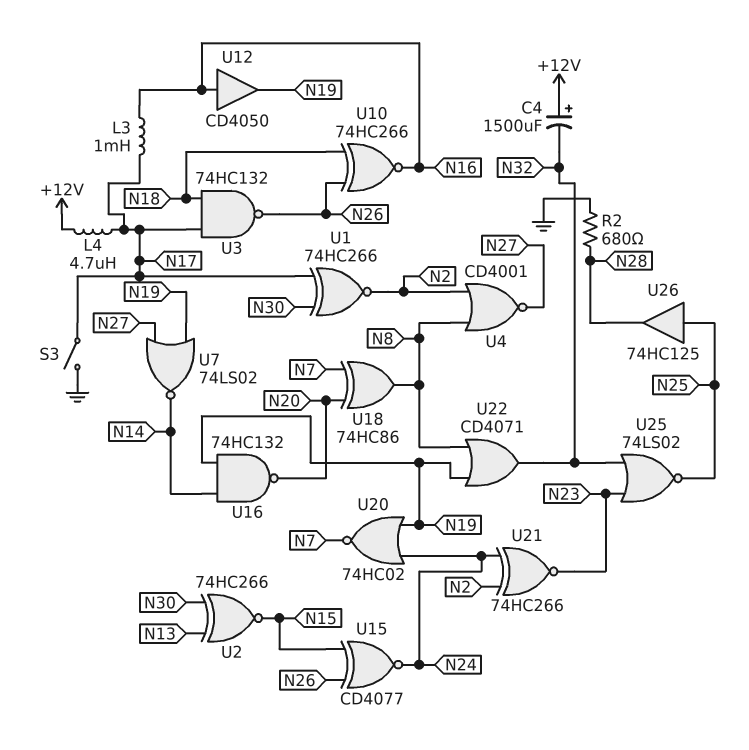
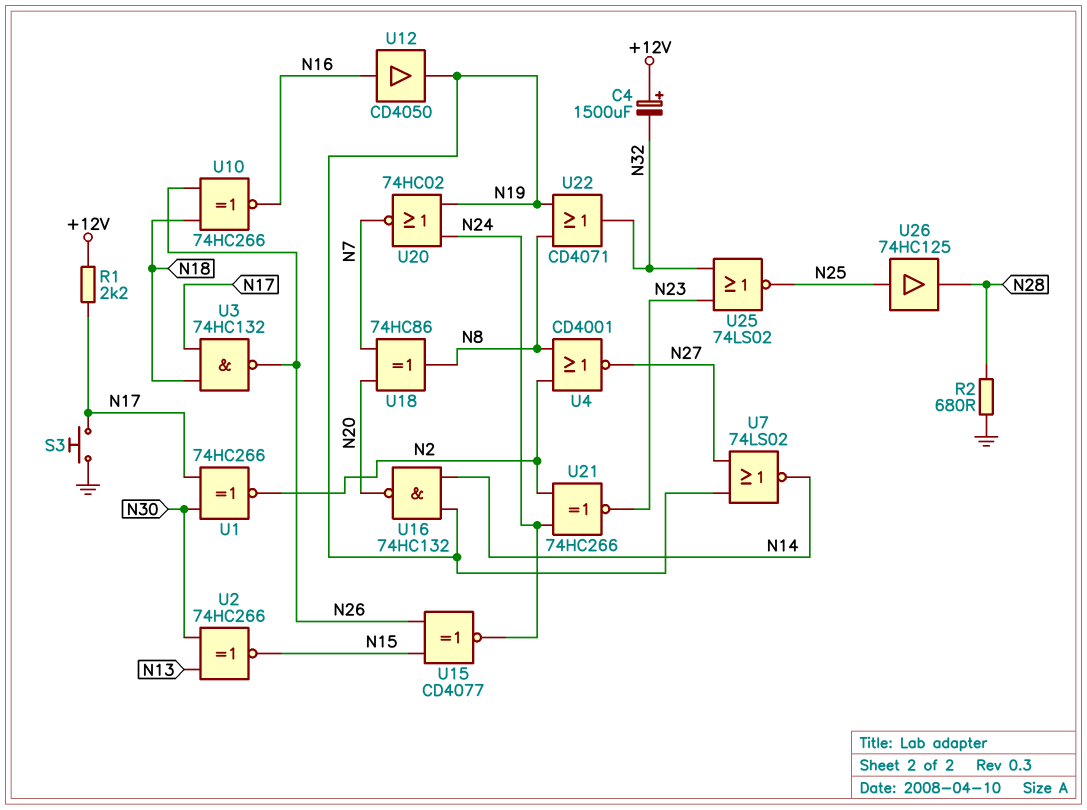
L3: 1mH (N16, N17) -> none
L4: 4.7uH (+12V, N17) -> none
R1: none -> 2.2k (+12V, N17)
S3: switch (GND, N17) -> button (GND, N17)

